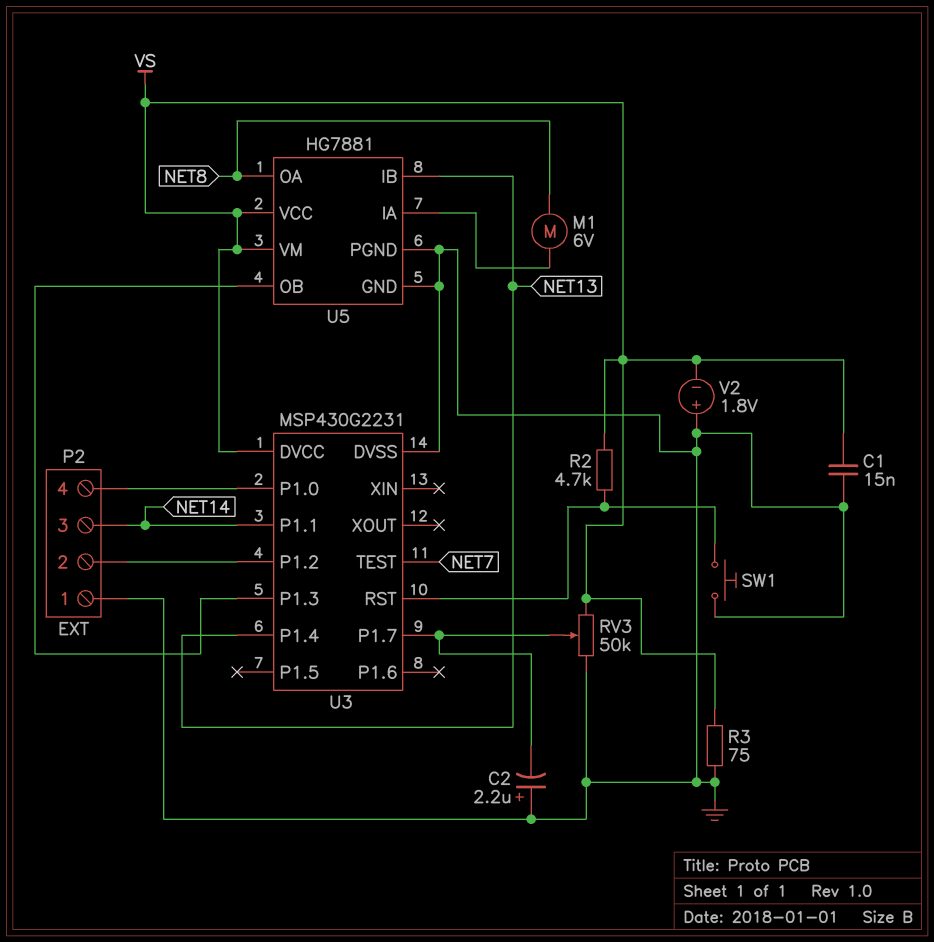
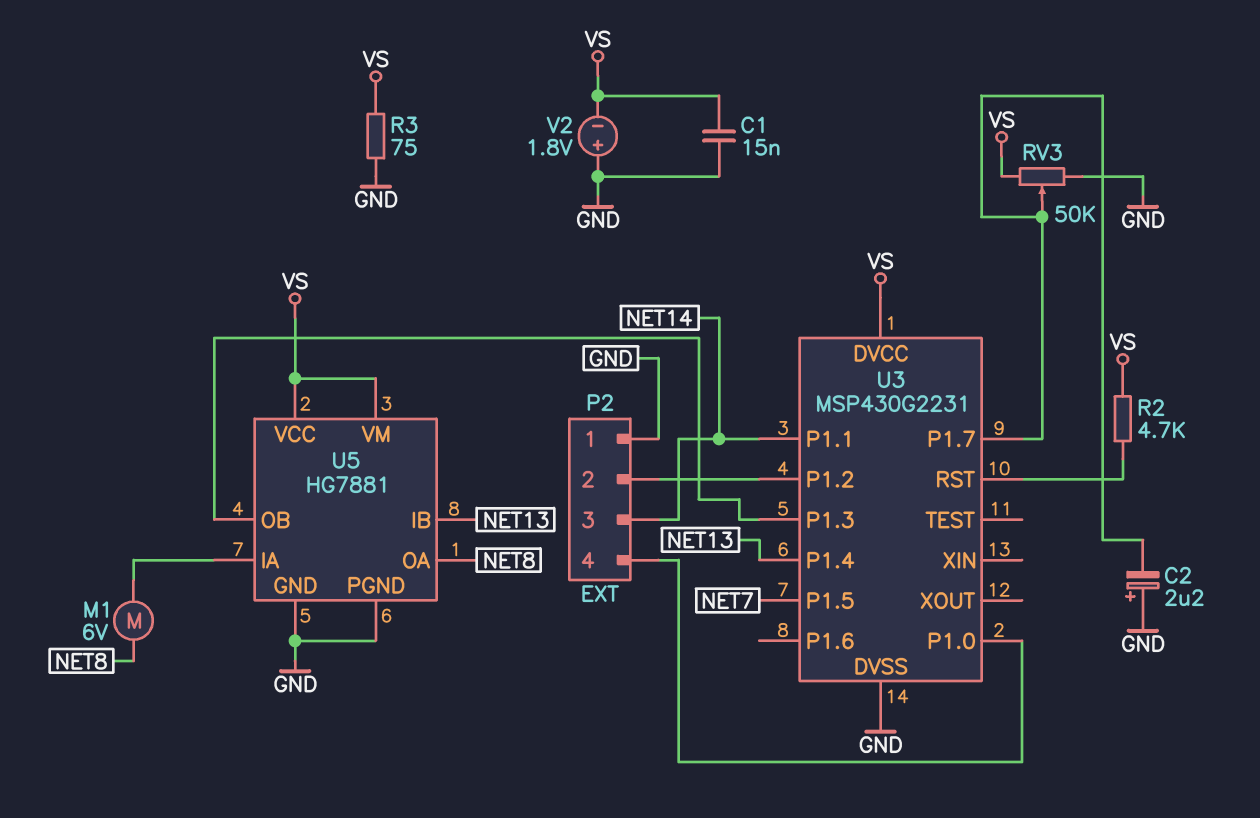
SW1: button (GND, U3/RST) -> none
U3 pin P1.5: none -> NET7
U3 pin TEST: NET7 -> none

